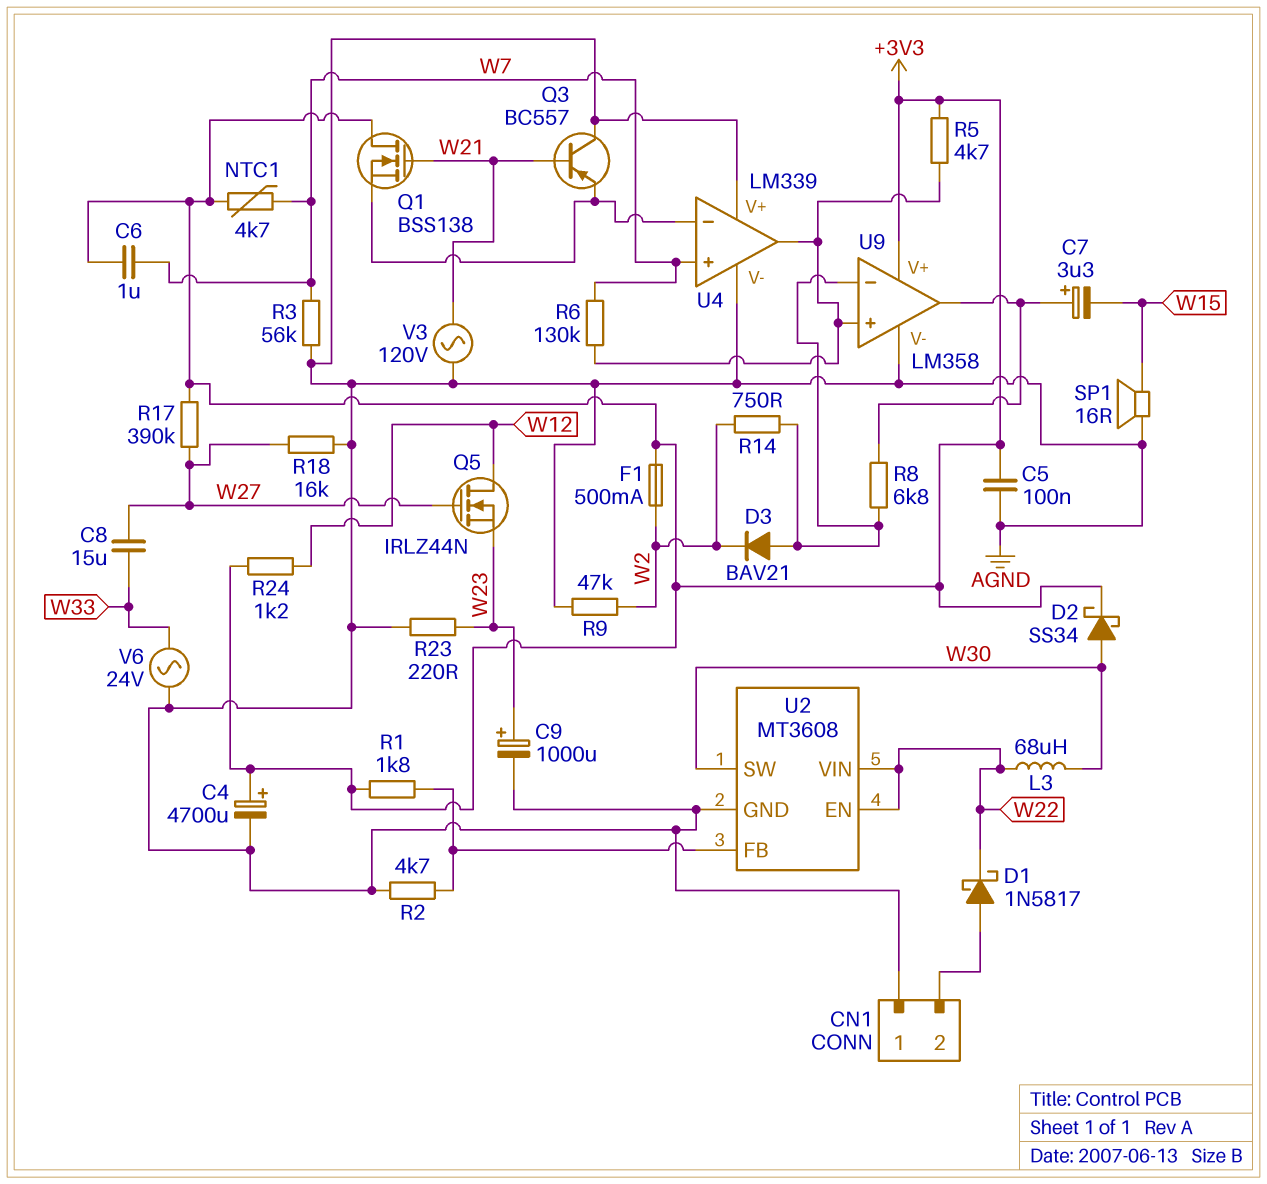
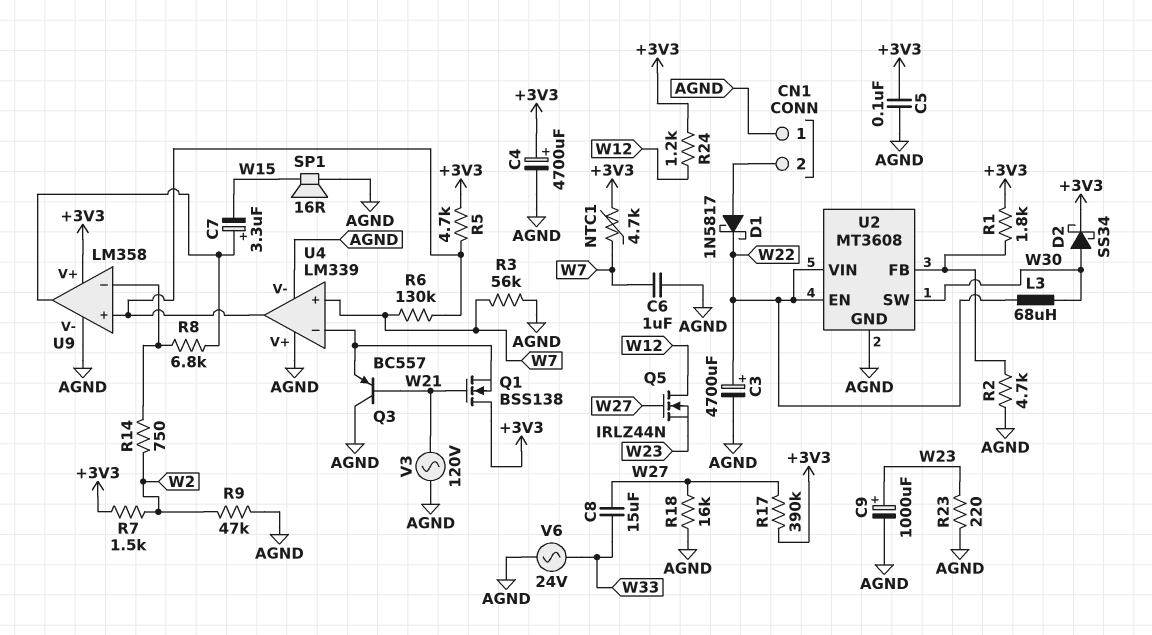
C3: none -> 4700uF (plus W22, minus AGND)
C6: 1uF (+3V3, W7) -> 1uF (AGND, W7)
D3: diode BAV21 (A U9/in-, K W2) -> none
F1: 500mA (+3V3, W2) -> none
R7: none -> 1.5k (+3V3, W2)

